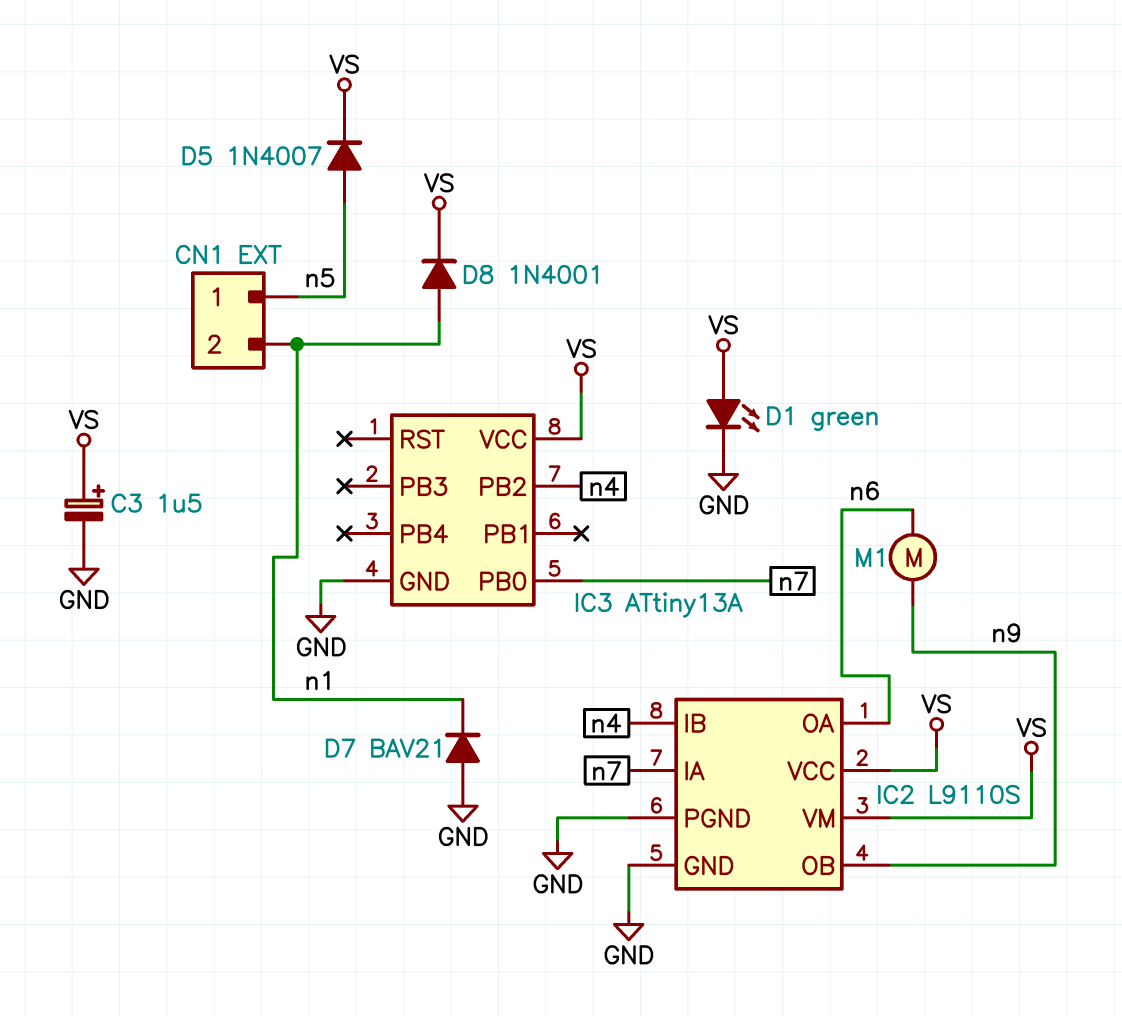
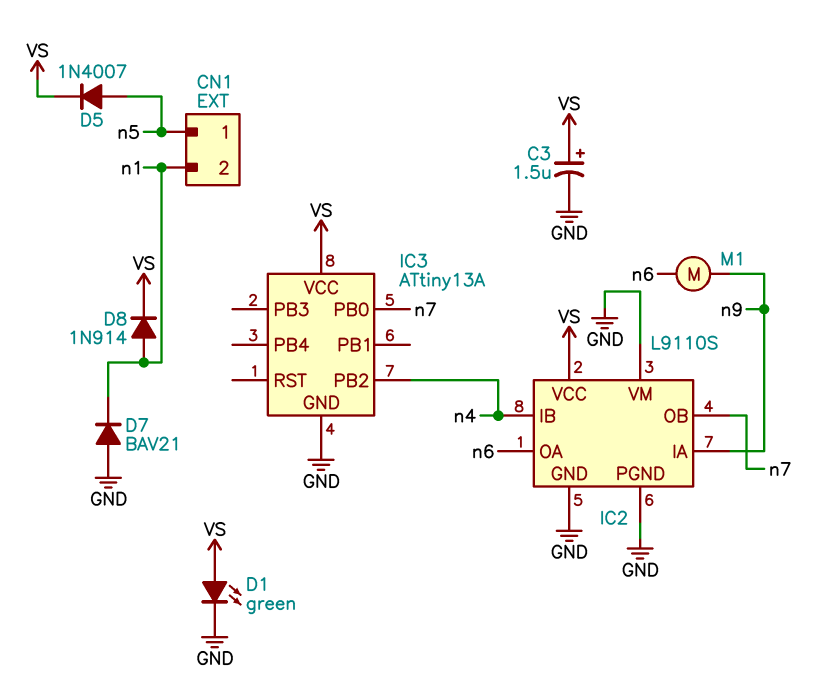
D8: diode 1N4001 (A n1, K VS) -> diode 1N914 (A n1, K VS)
IC2 pin IA: n7 -> n9
IC2 pin OB: n9 -> n7
IC2 pin VM: VS -> GND

